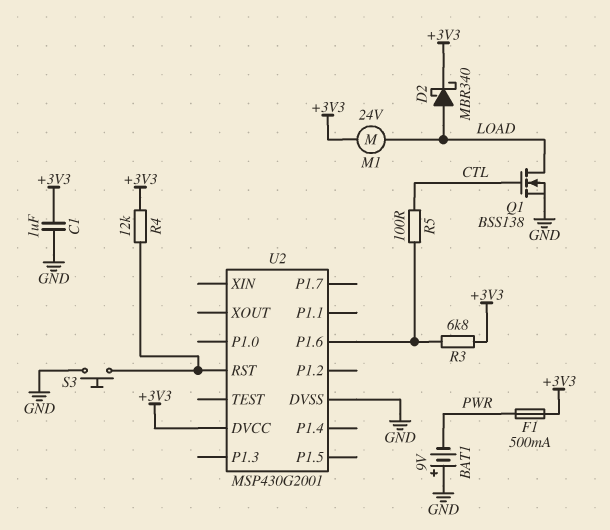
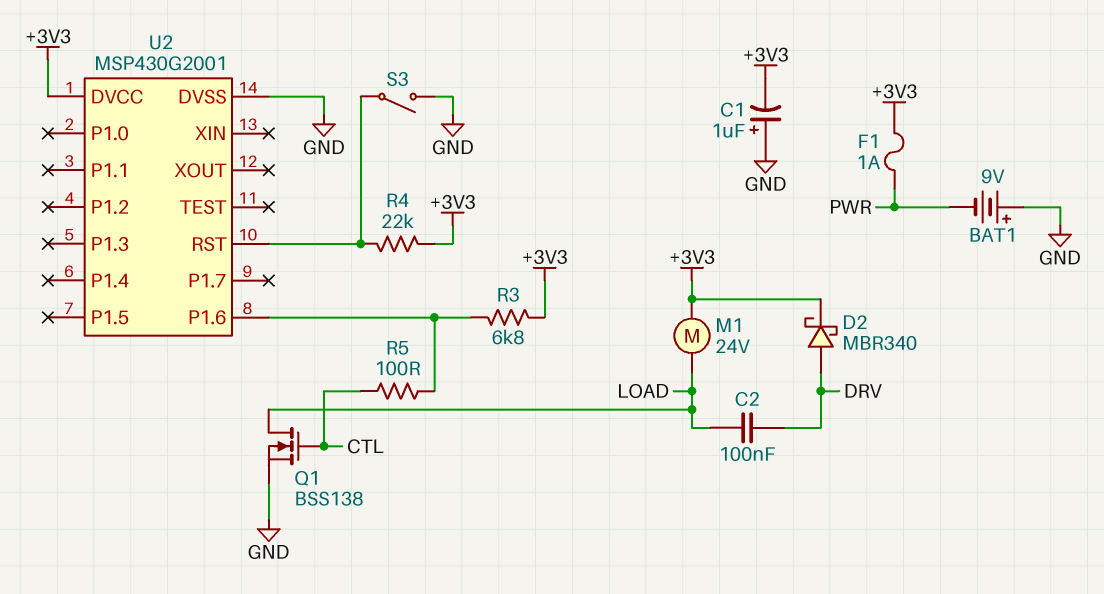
C1: 1uF (+3V3, GND) -> 1uF (plus GND, minus +3V3)
C2: none -> 100nF (DRV, LOAD)
D2: schottky MBR340 (A LOAD, K +3V3) -> schottky MBR340 (A DRV, K +3V3)
F1: 500mA (+3V3, PWR) -> 1A (+3V3, PWR)
R4: 12k (+3V3, U2/RST) -> 22k (+3V3, U2/RST)
S3: button (GND, U2/RST) -> switch (GND, U2/RST)

